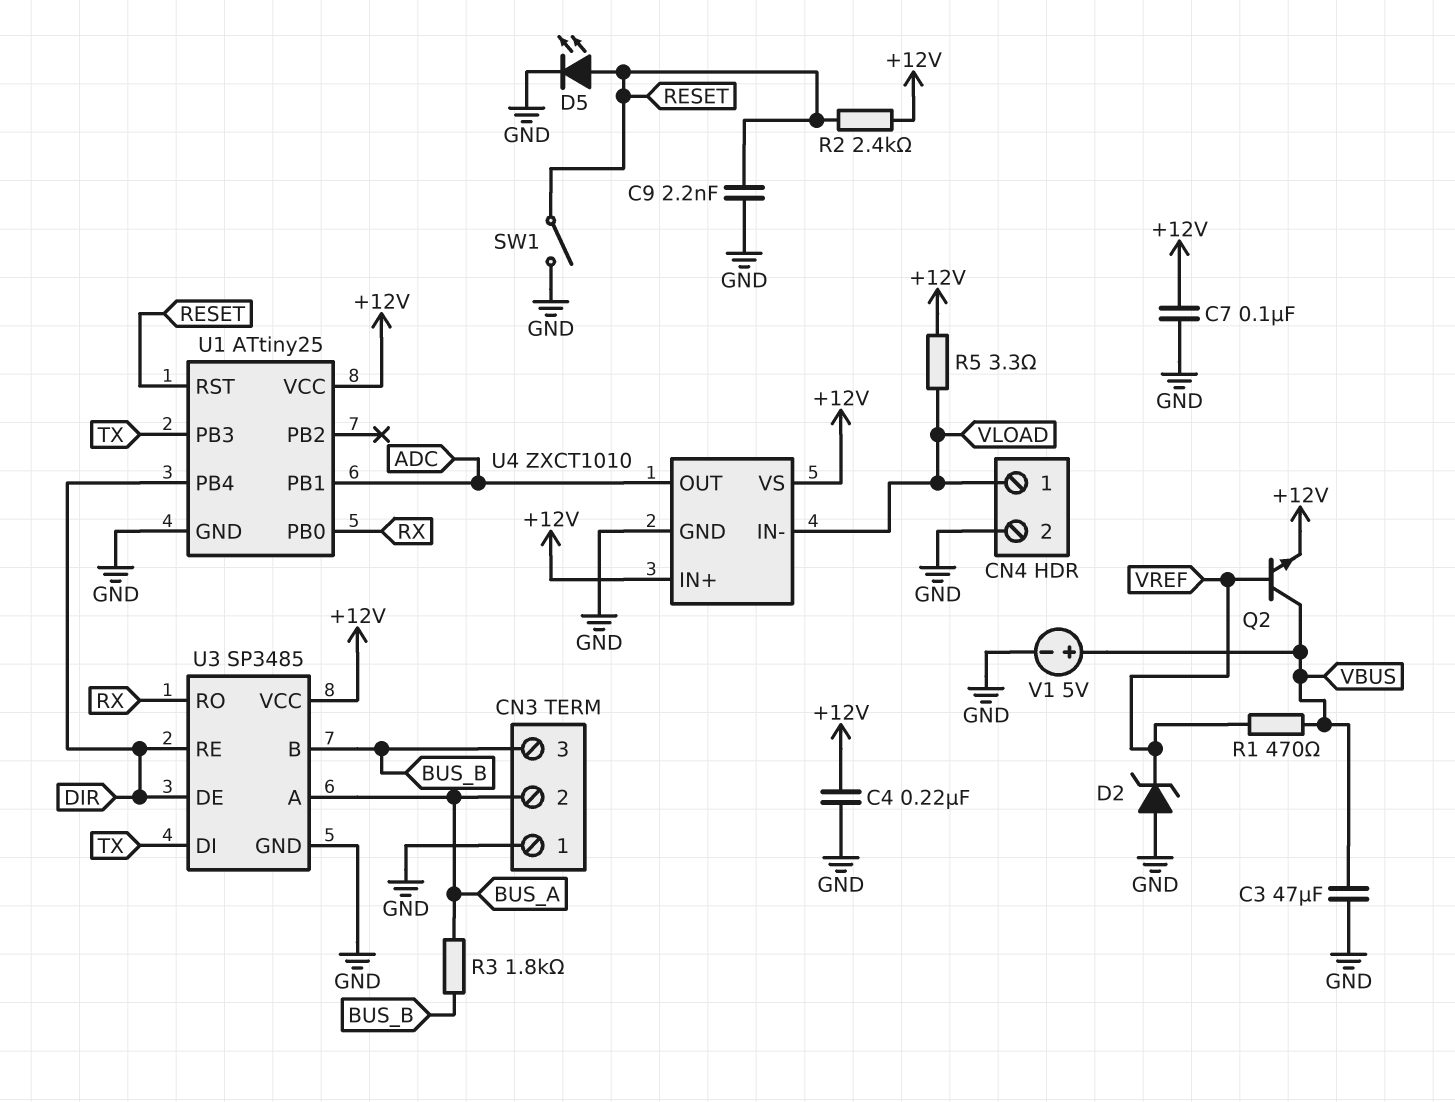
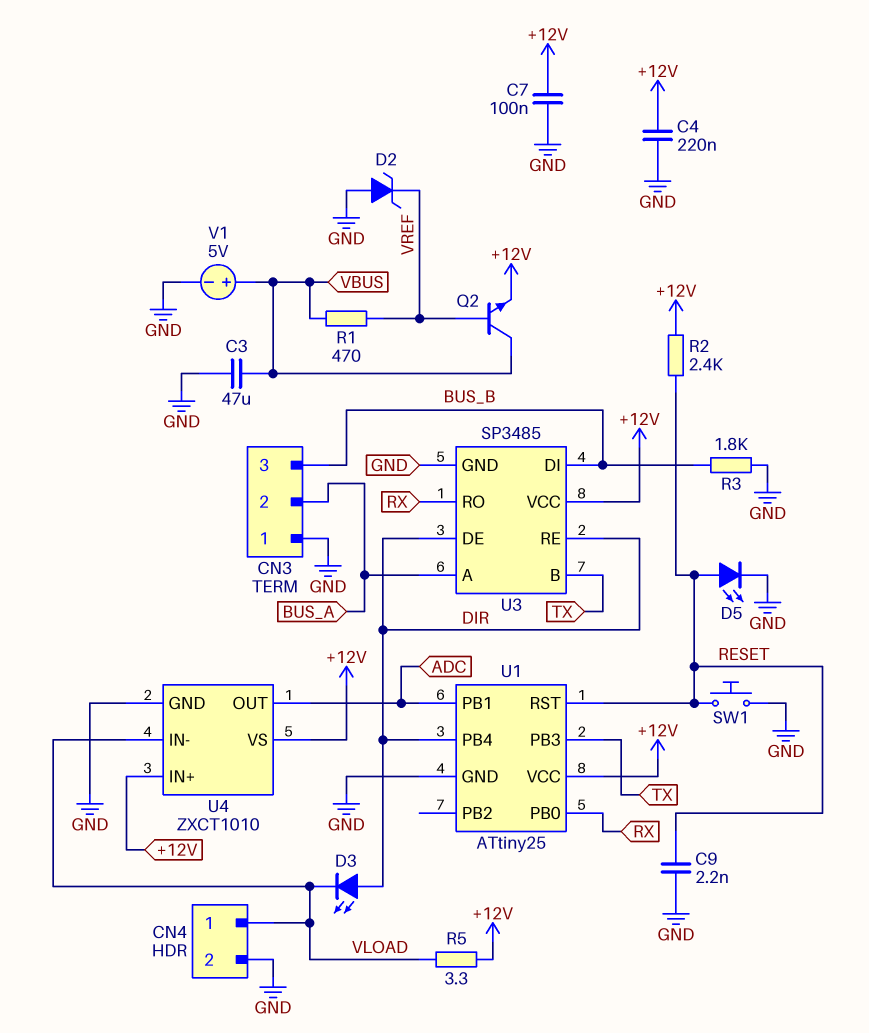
D3: none -> LED (A DIR, K VLOAD)
R3: 1.8k (BUS_A, BUS_B) -> 1.8k (BUS_B, GND)
SW1: switch (GND, RESET) -> button (GND, RESET)
U3 pin B: BUS_B -> TX
U3 pin DI: TX -> BUS_B

